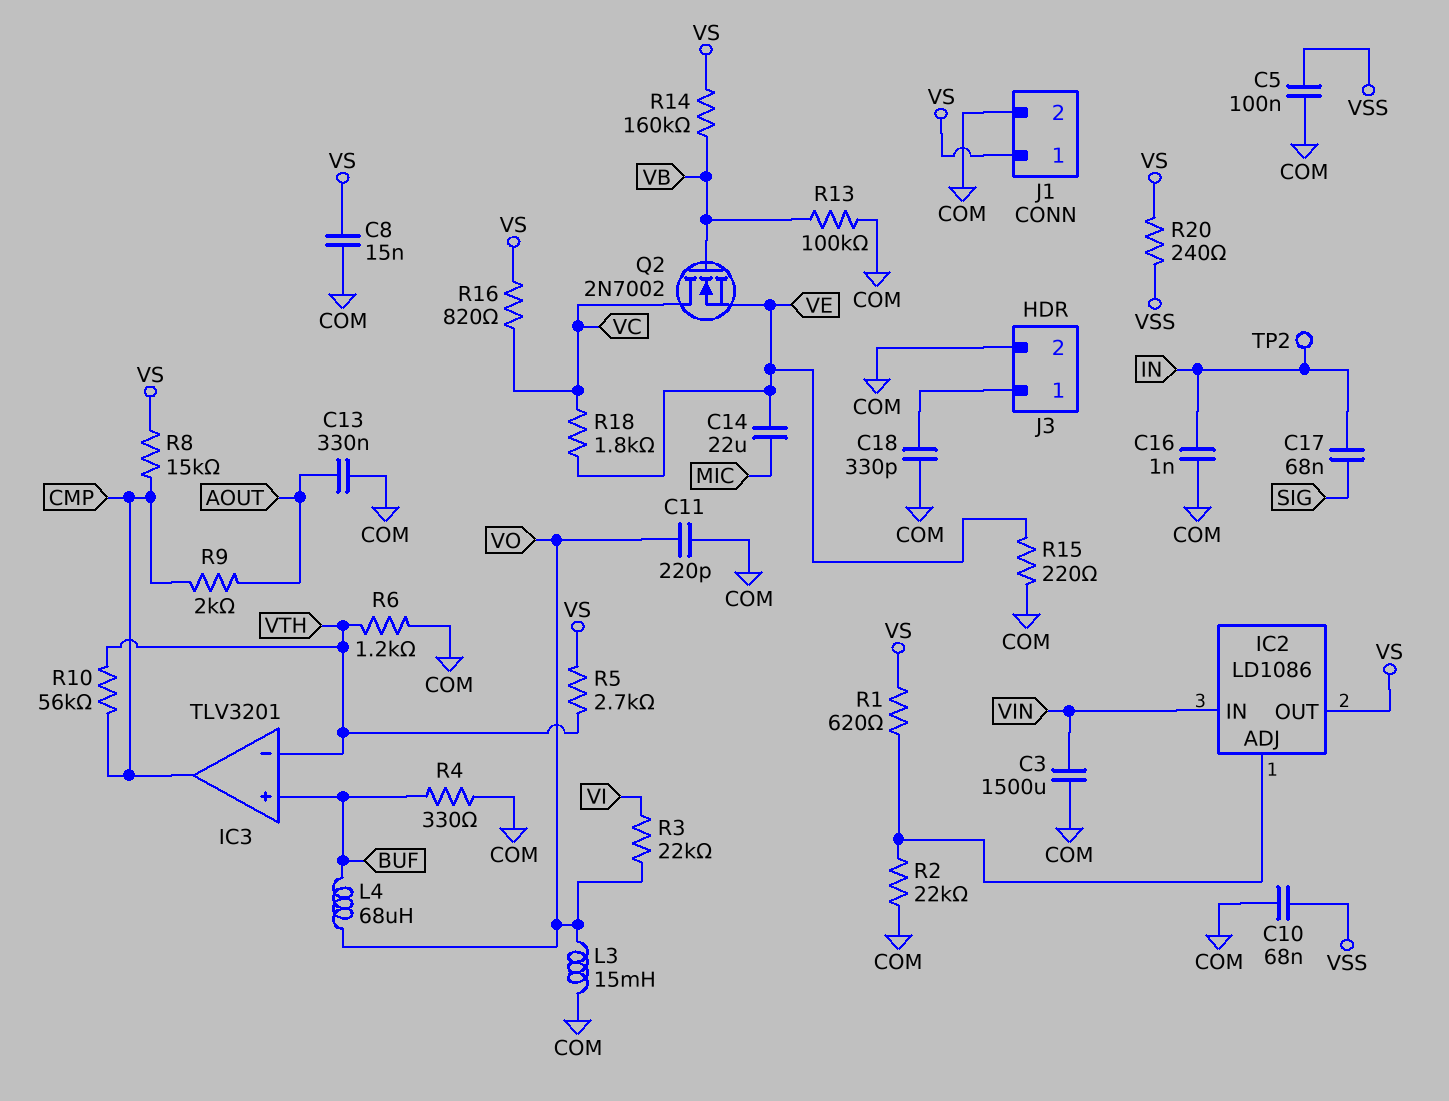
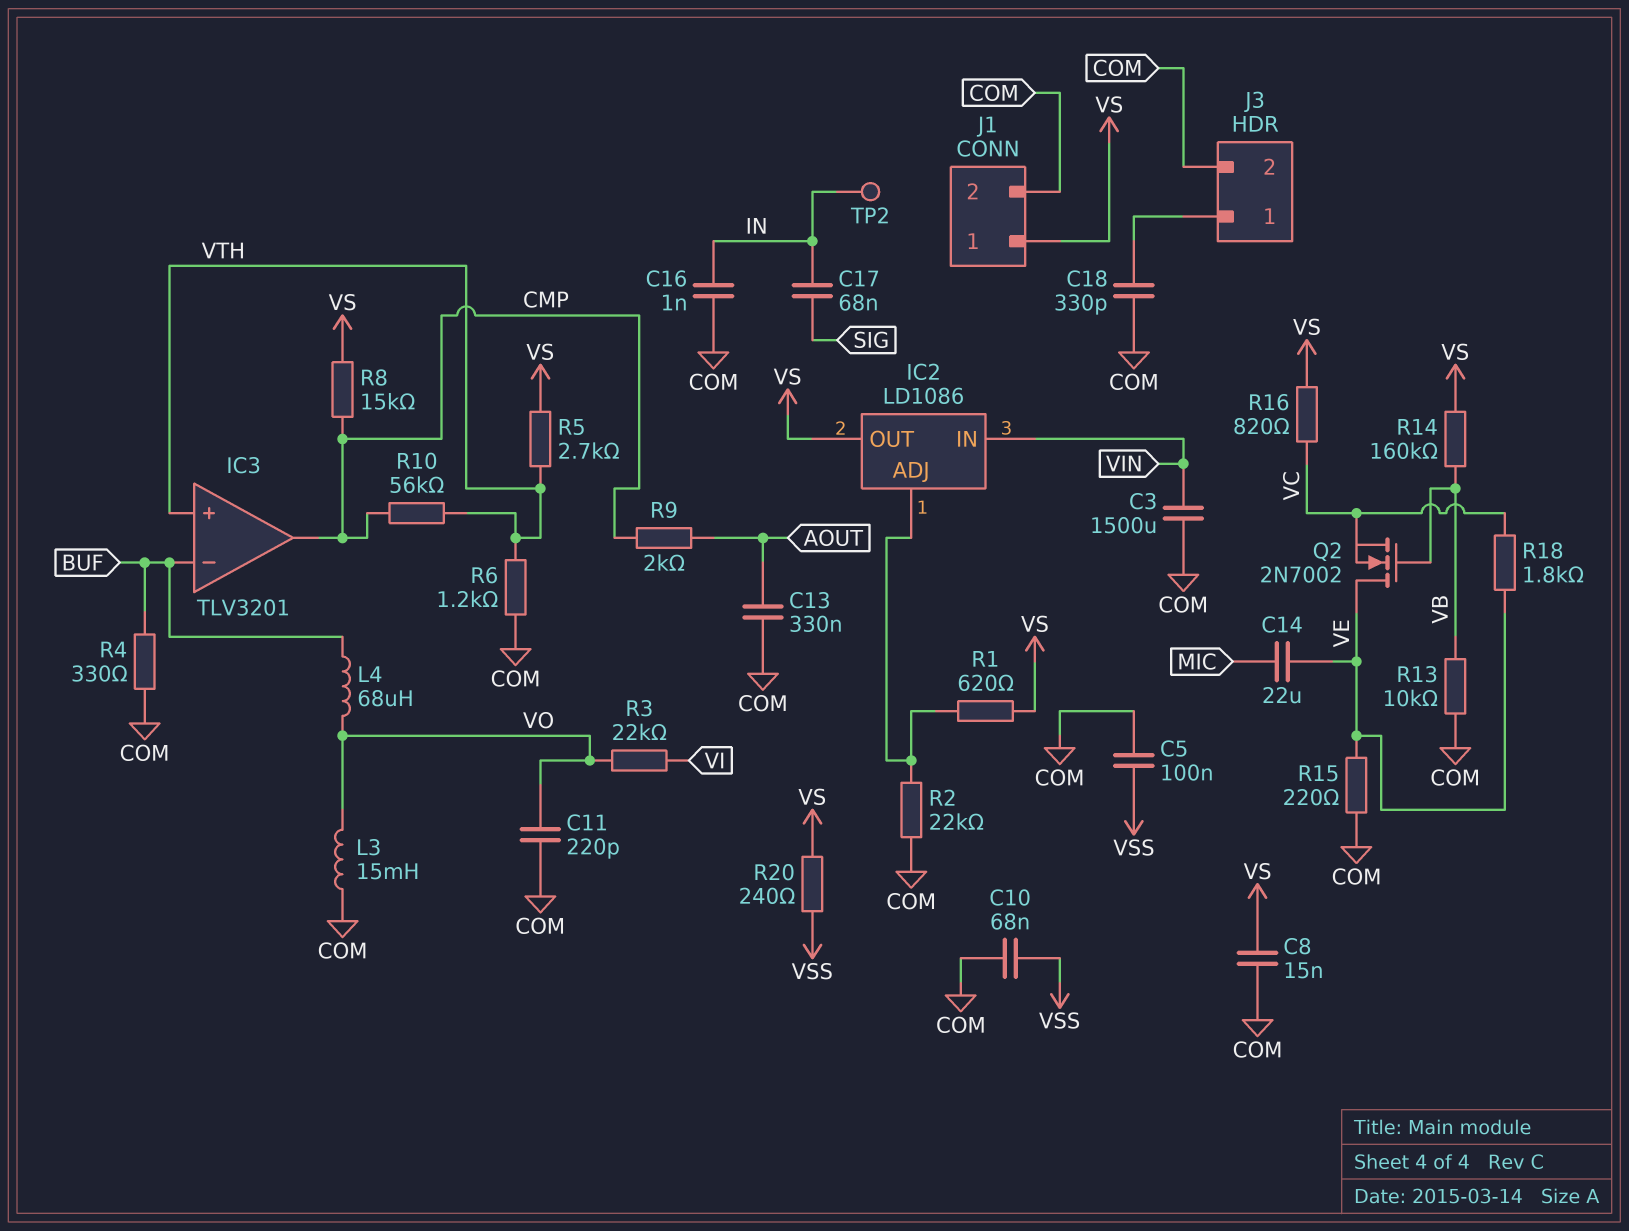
IC3 pin in+: BUF -> VTH
IC3 pin in-: VTH -> BUF
Q2: NMOS 2N7002 (G VB, D VC, S VE) -> NMOS 2N7002 (G VB, D VE, S VC)
R13: 100k (COM, VB) -> 10k (COM, VB)

